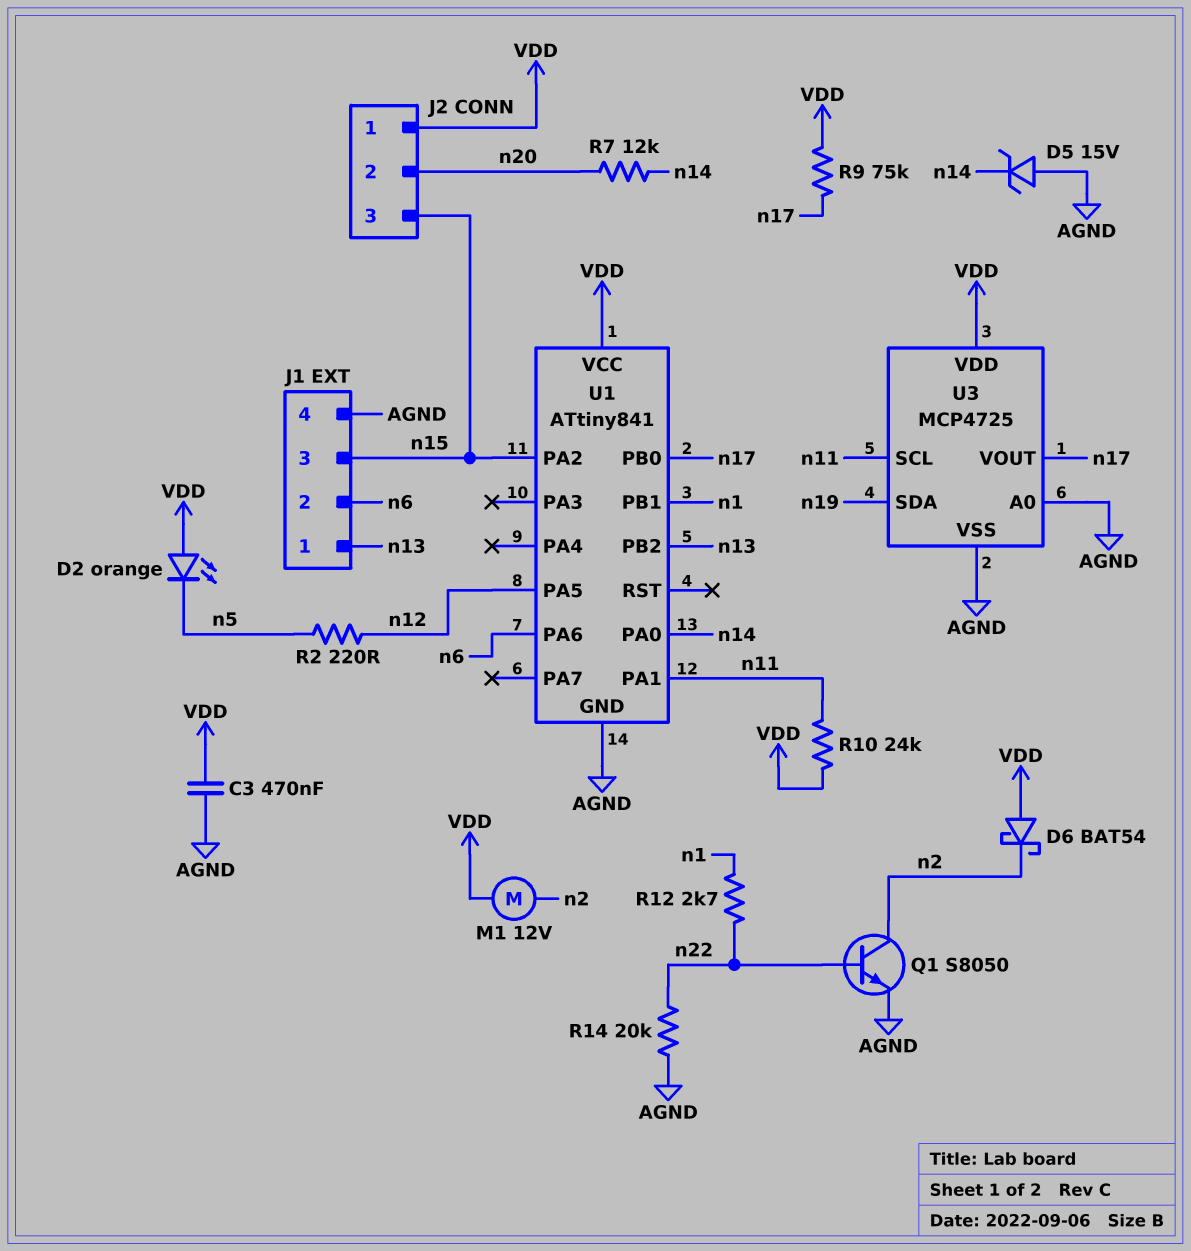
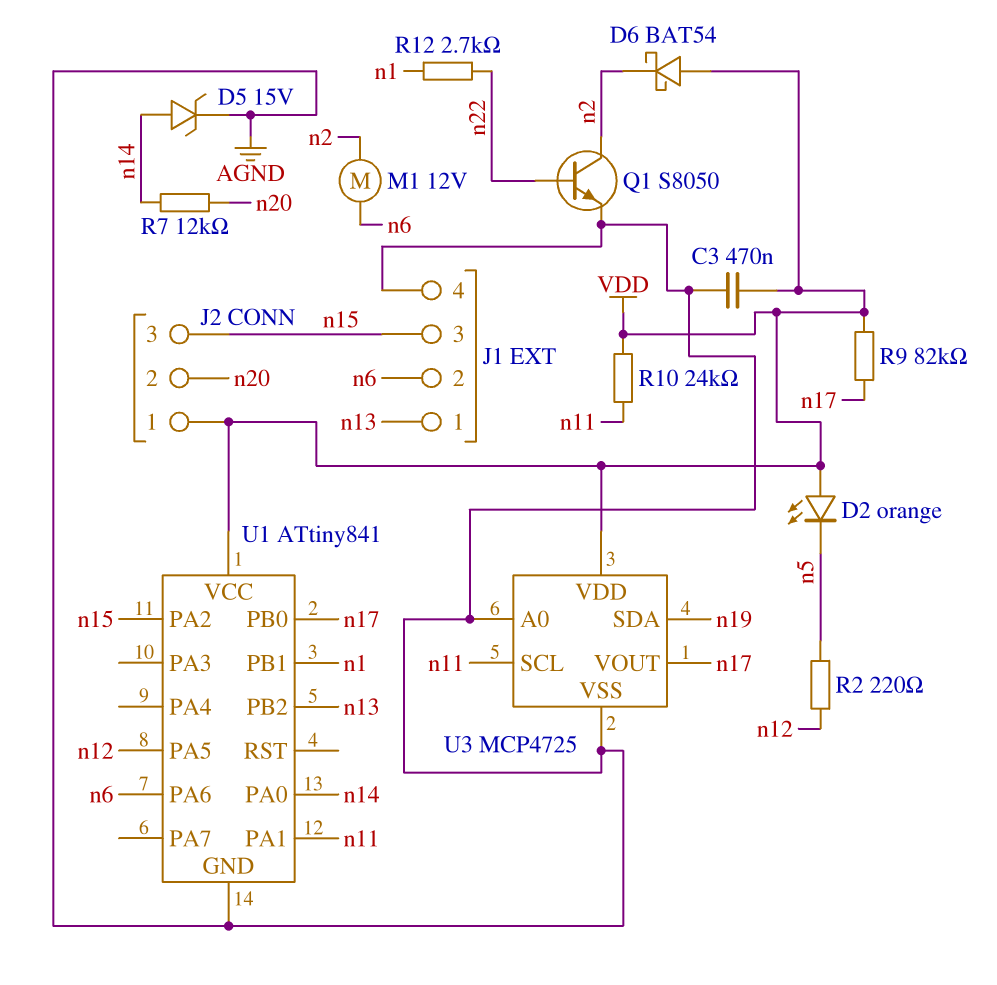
D5: zener 15V (A AGND, K n14) -> zener 15V (A n14, K AGND)
M1: motor 12V (VDD, n2) -> motor 12V (n2, n6)
R9: 75k (VDD, n17) -> 82k (VDD, n17)
R14: 20k (AGND, n22) -> none

